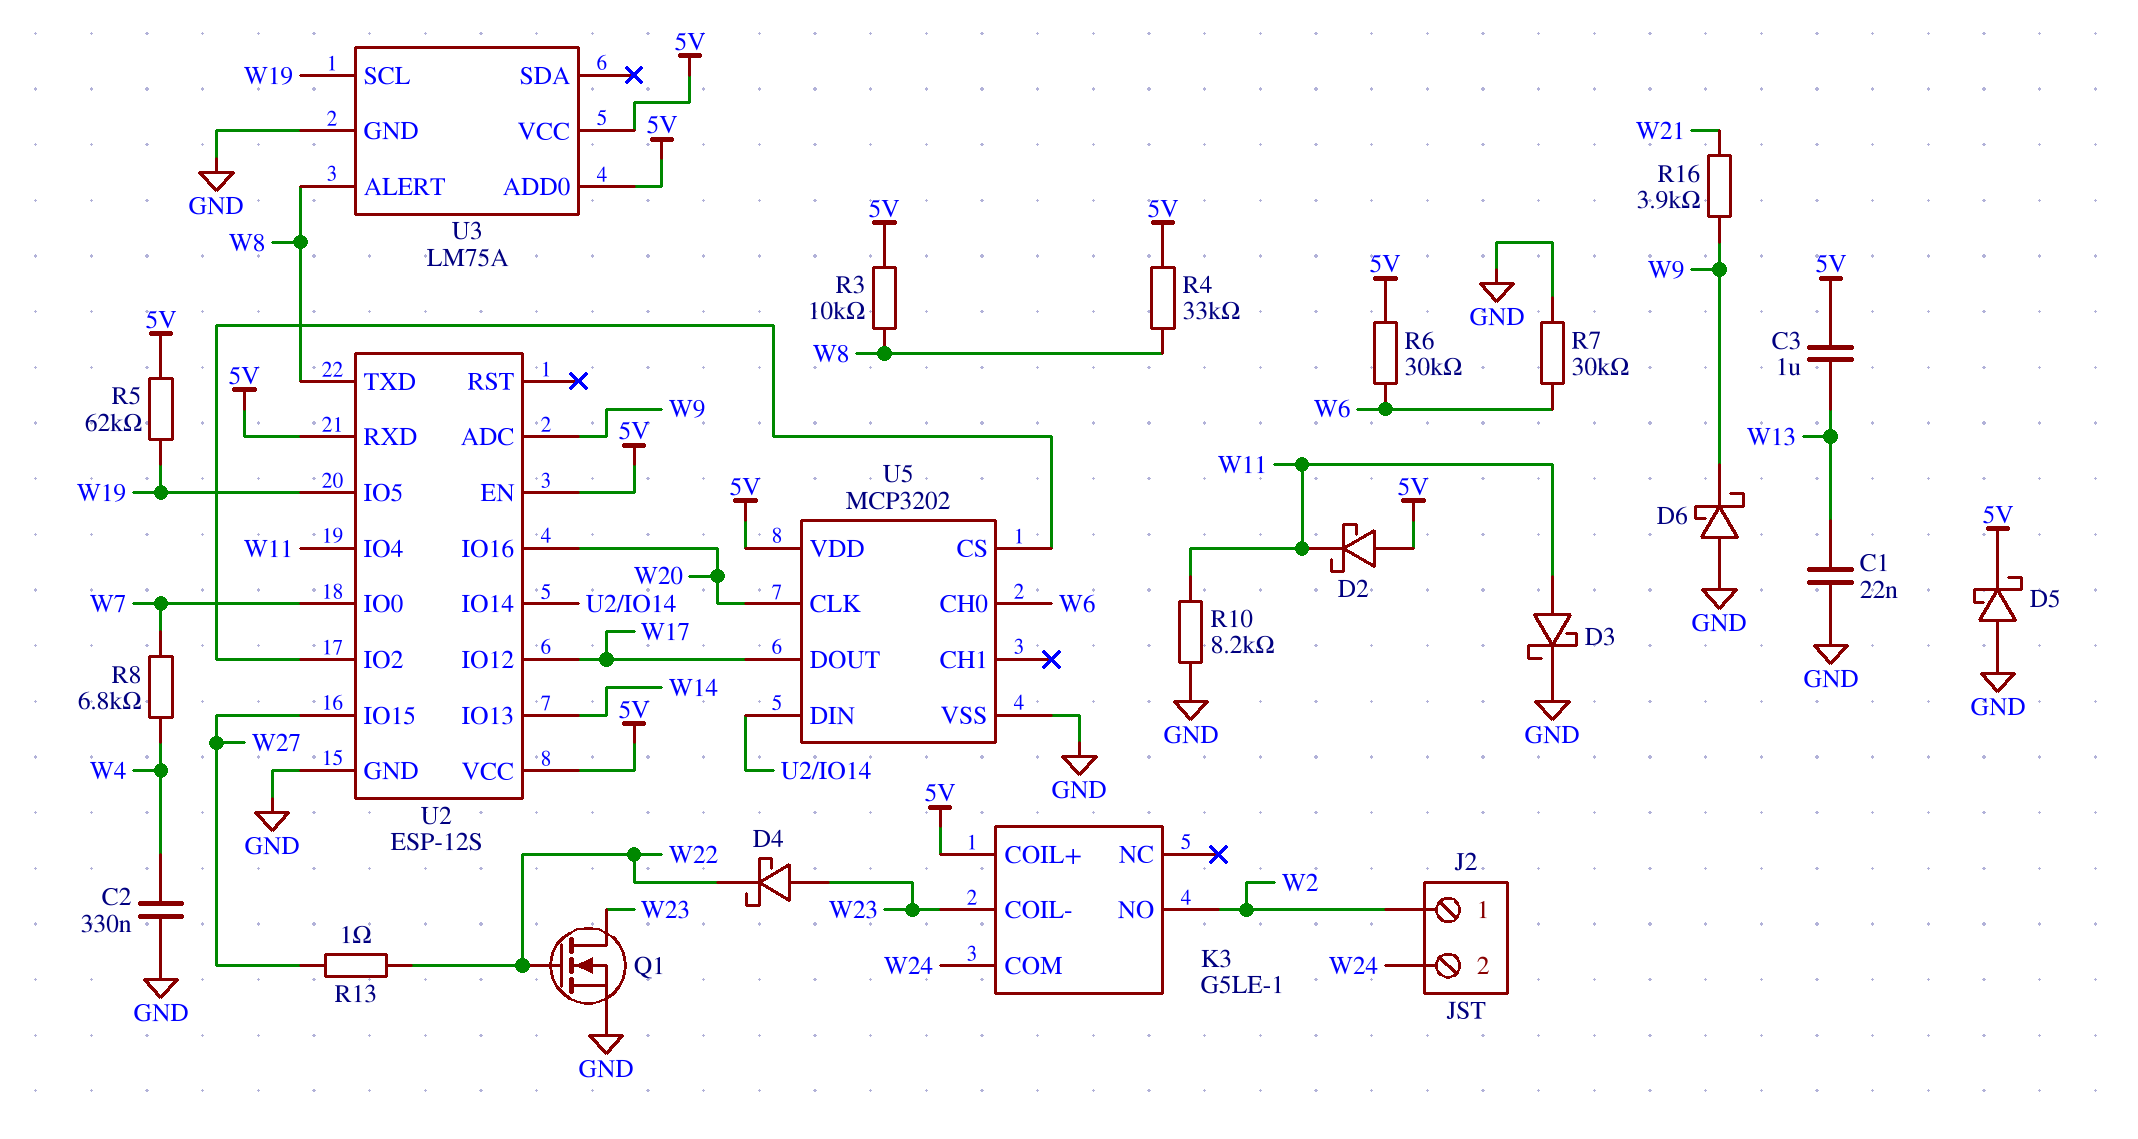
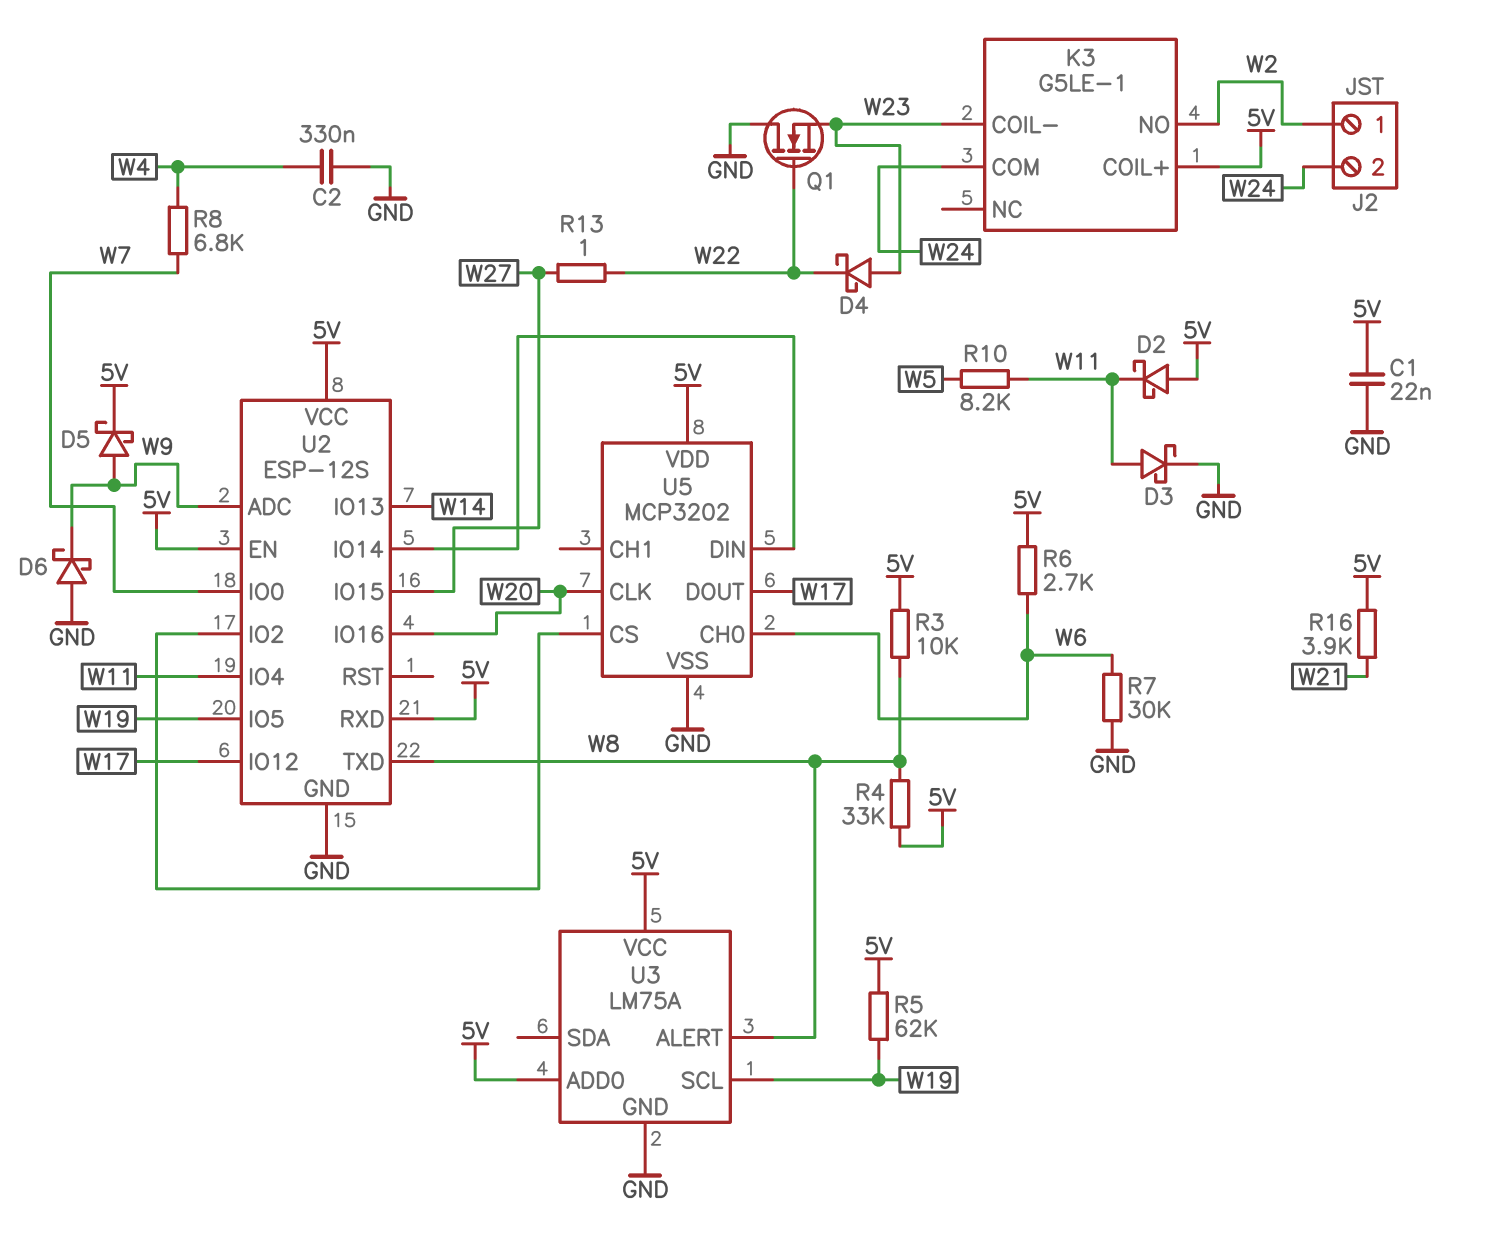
C1: 22nF (GND, W13) -> 22nF (5V, GND)
C3: 1uF (5V, W13) -> none
D5: schottky (A GND, K 5V) -> schottky (A W9, K 5V)
Q1: NMOS (G W22, D W23, S GND) -> NMOS (G W22, D GND, S W23)
R6: 30k (5V, W6) -> 2.7k (5V, W6)
R10: 8.2k (GND, W11) -> 8.2k (W5, W11)
R16: 3.9k (W9, W21) -> 3.9k (5V, W21)

